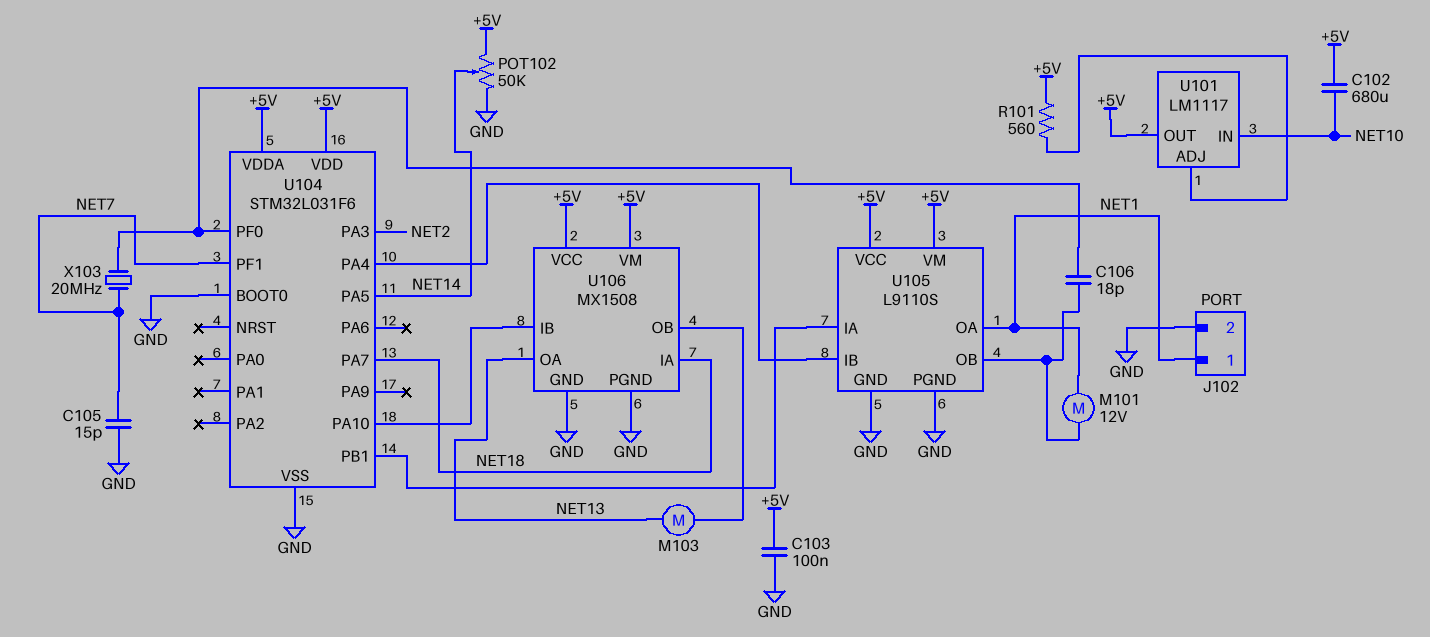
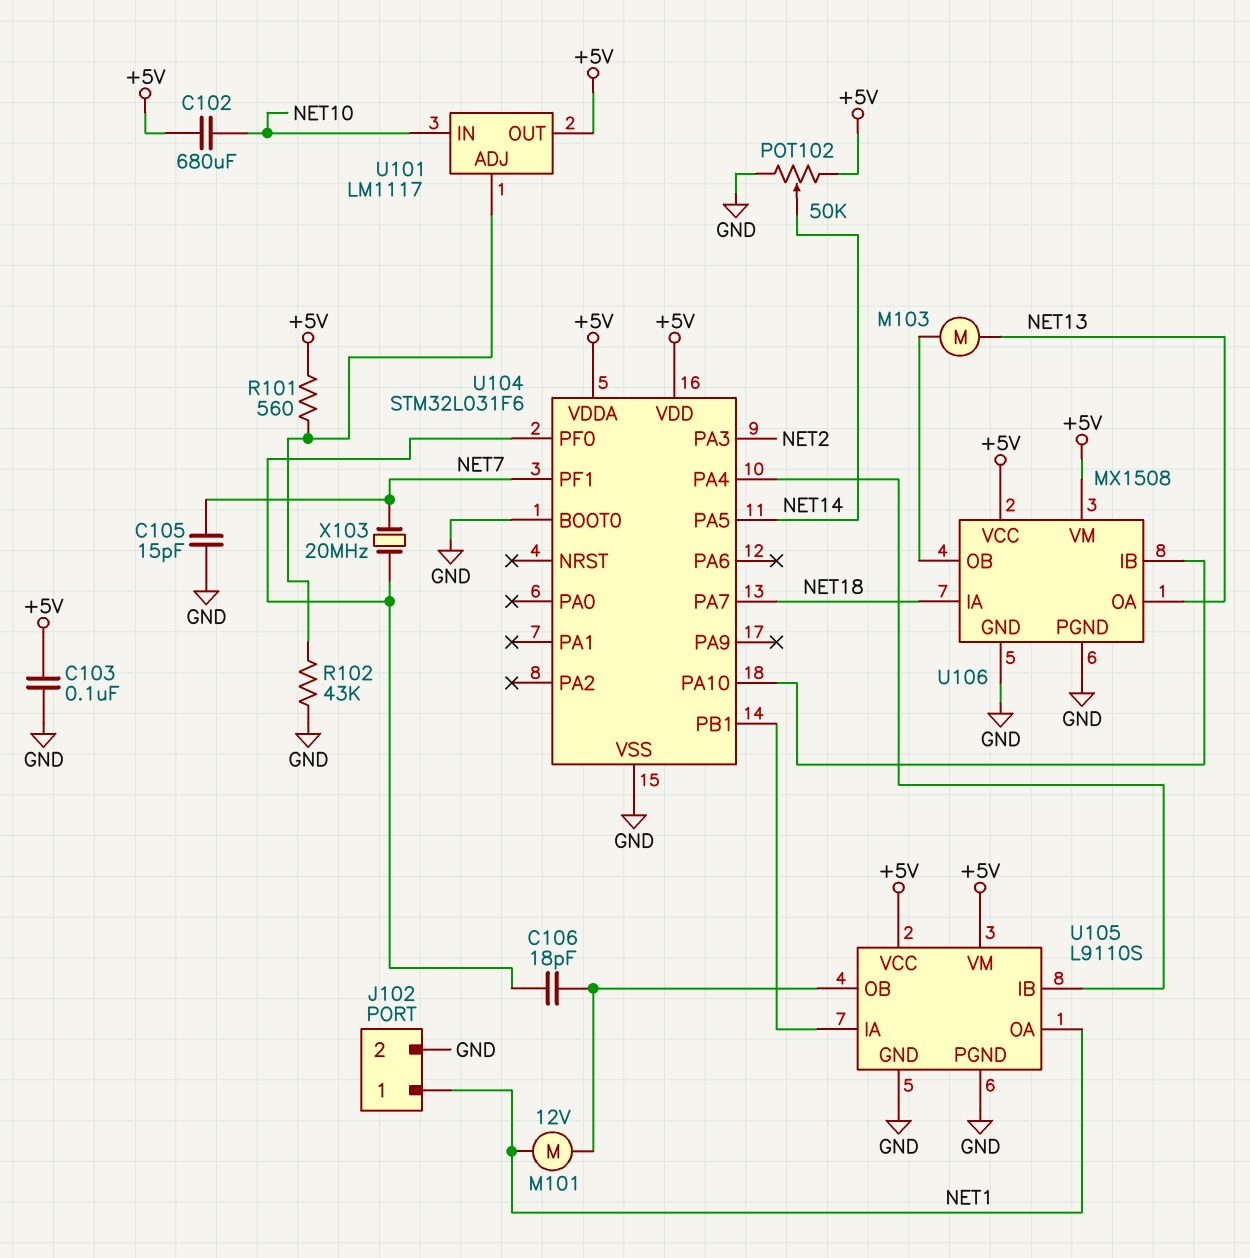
R102: none -> 43k (GND, U101/ADJ)

